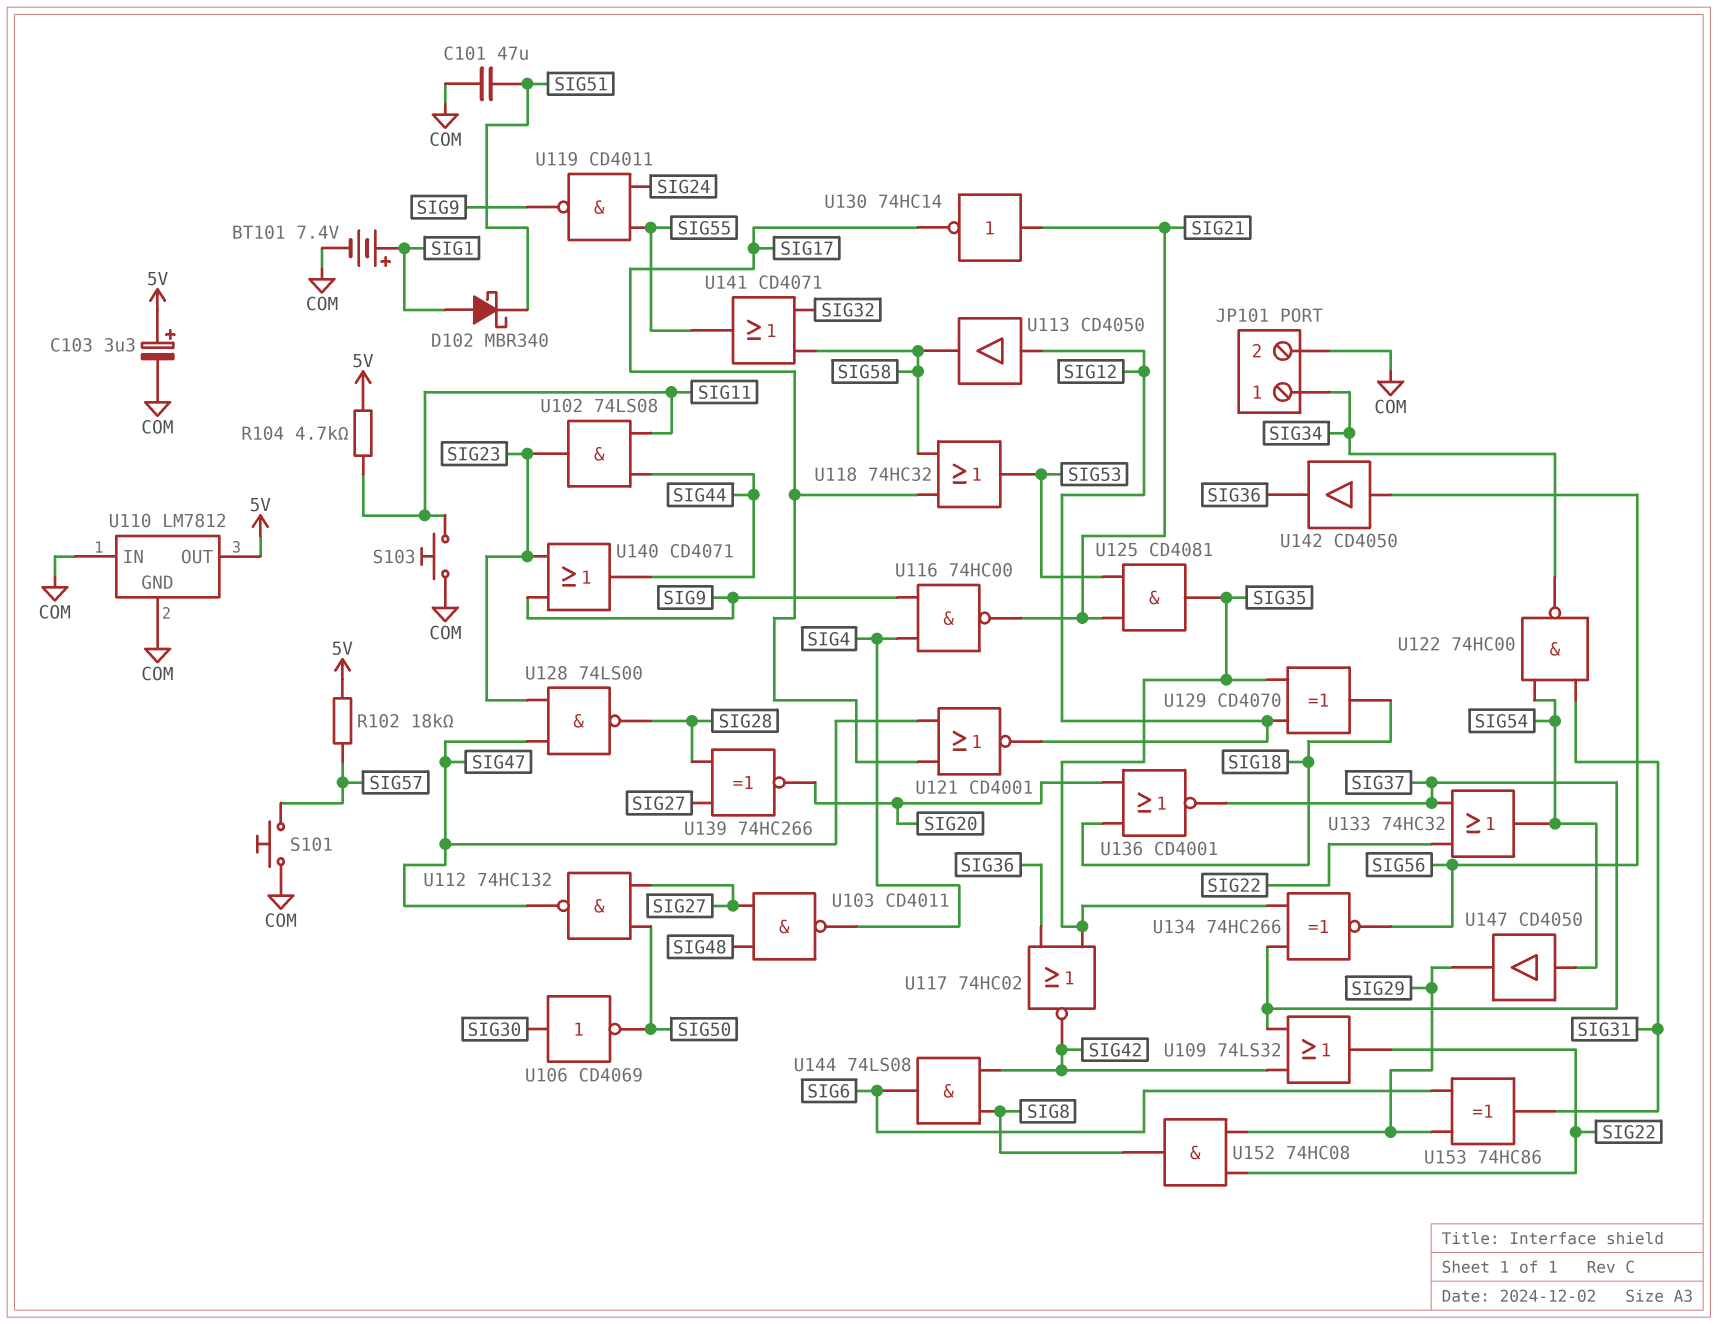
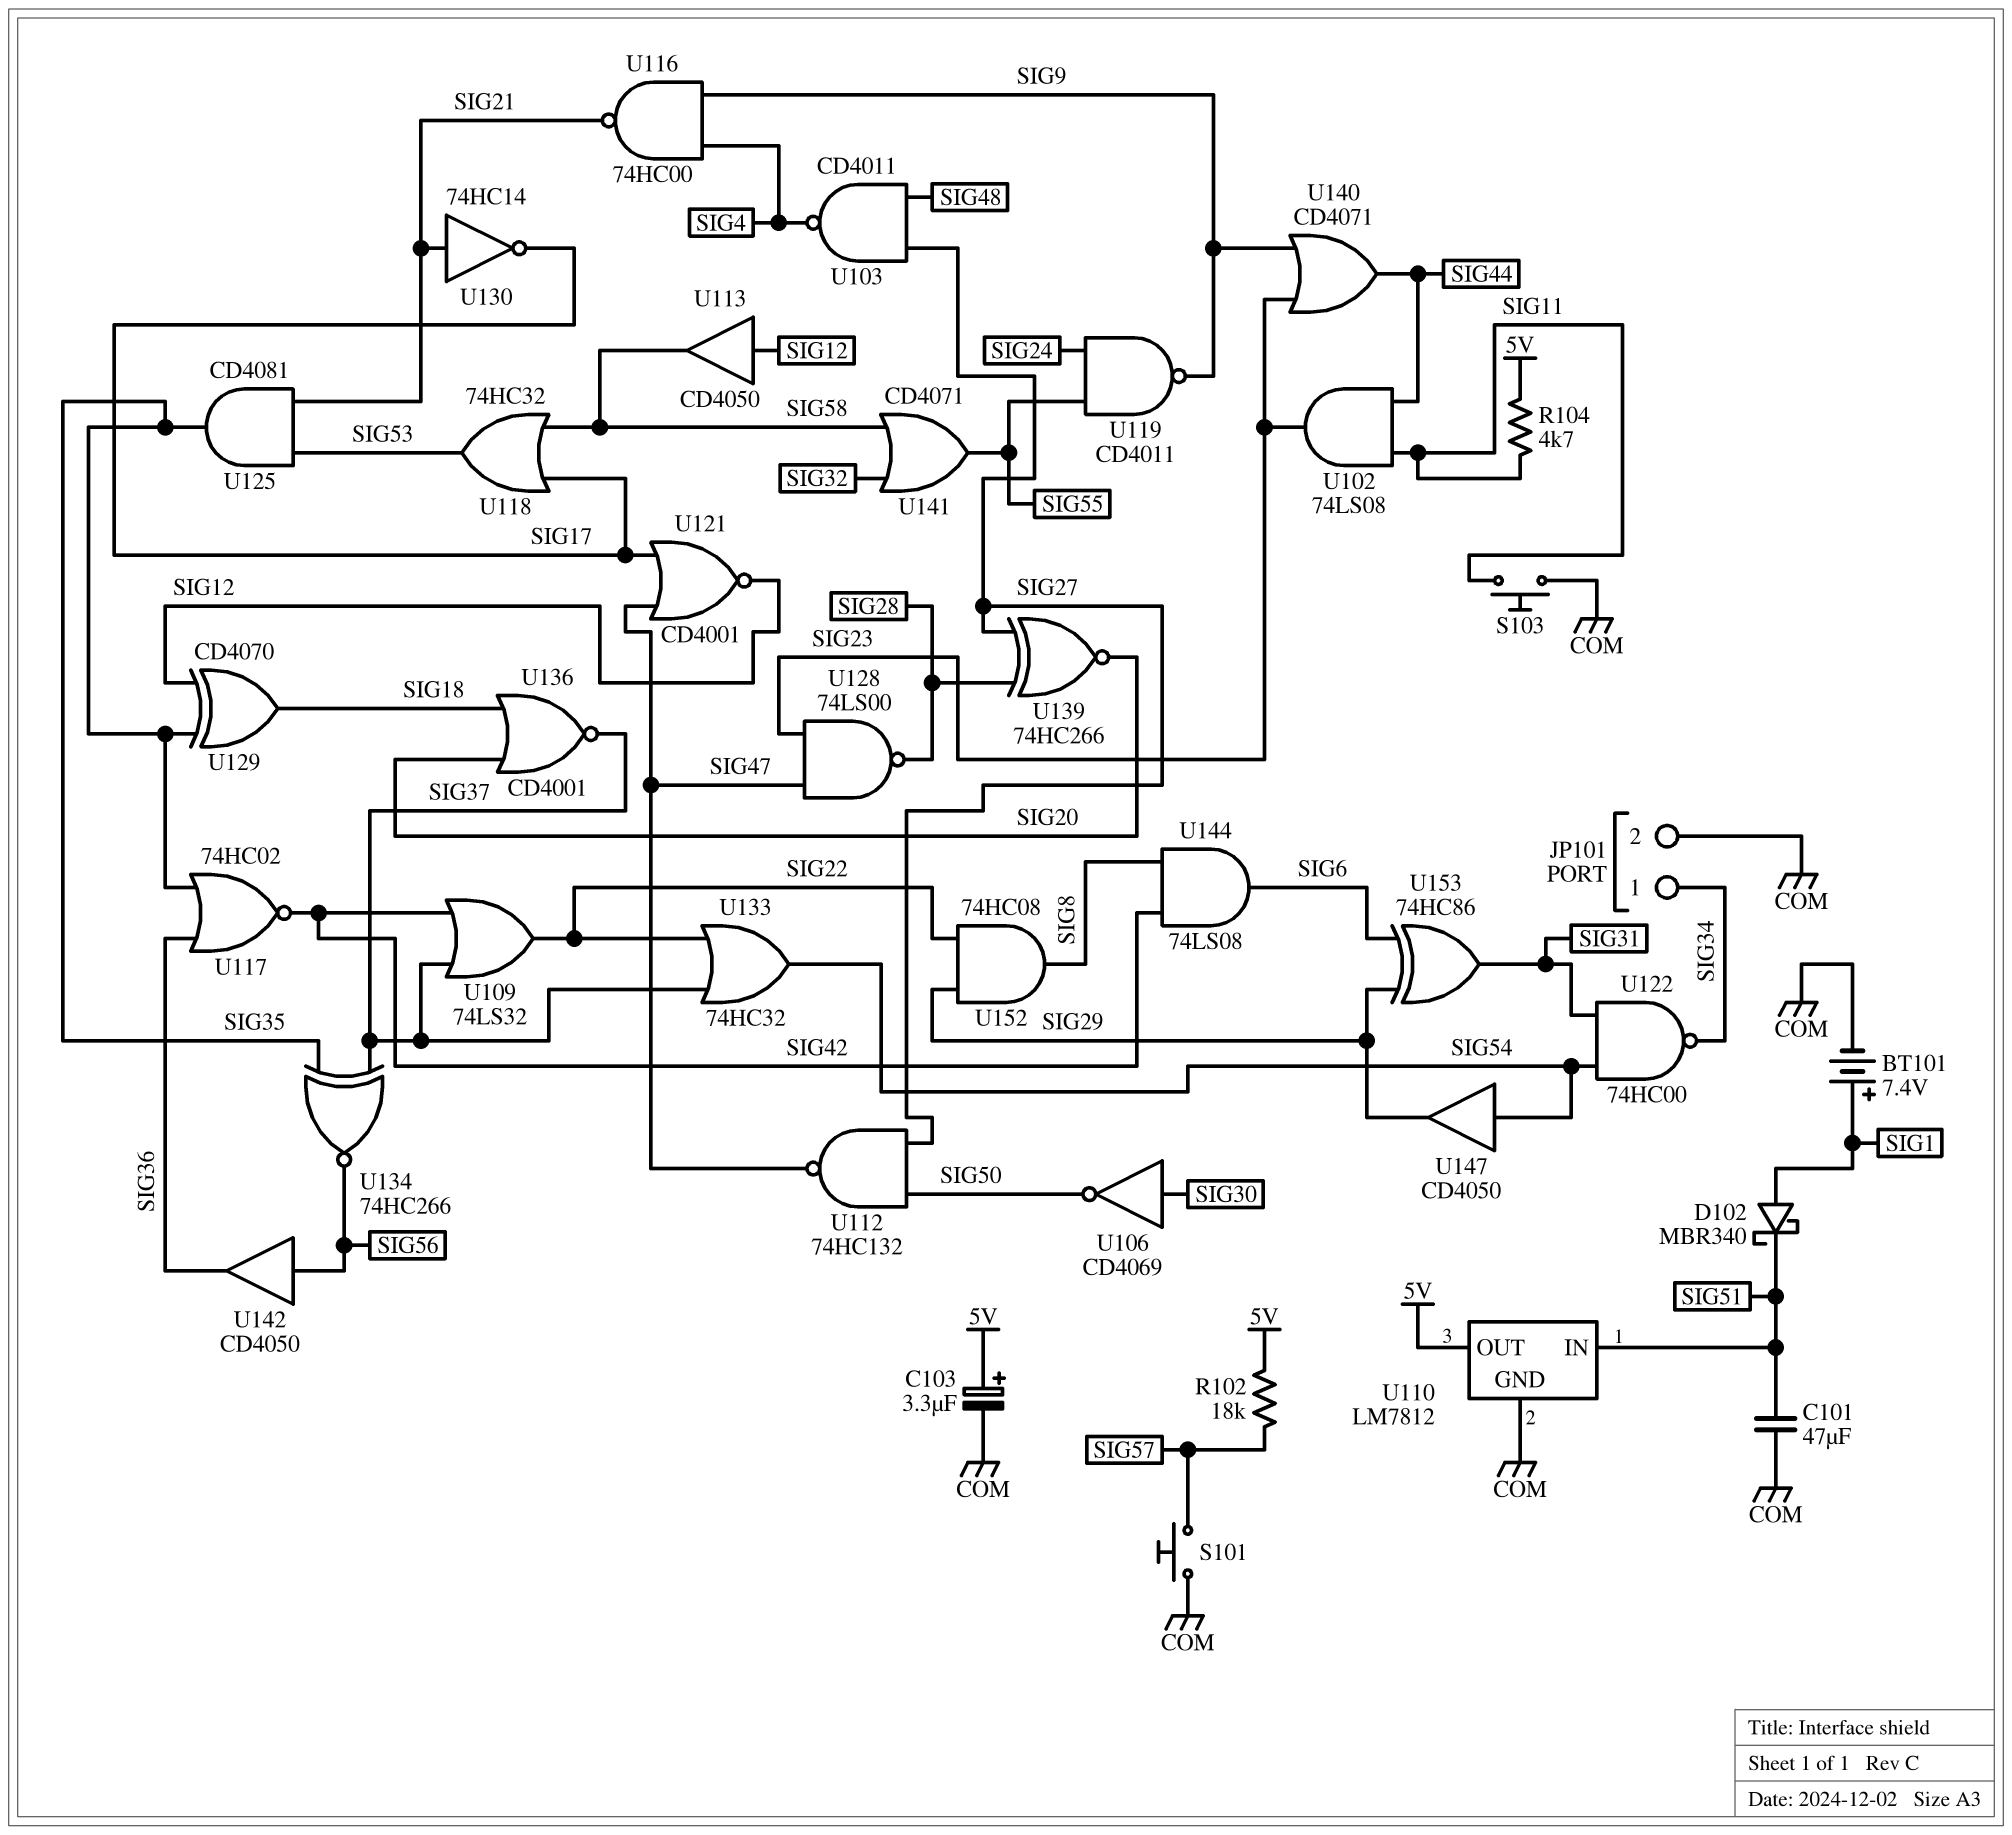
U110 pin IN: COM -> SIG51

